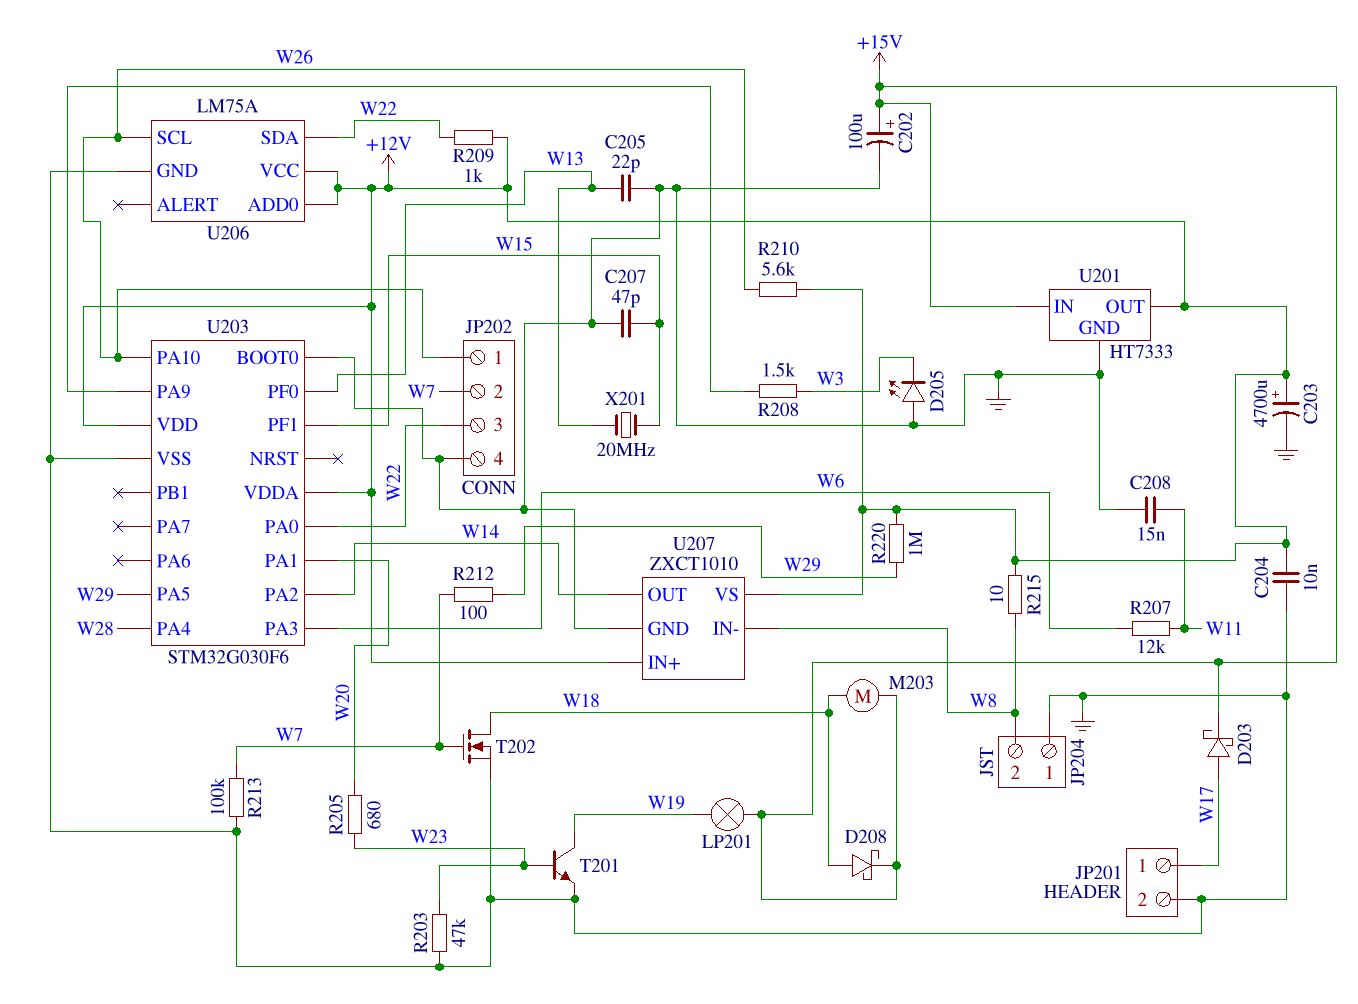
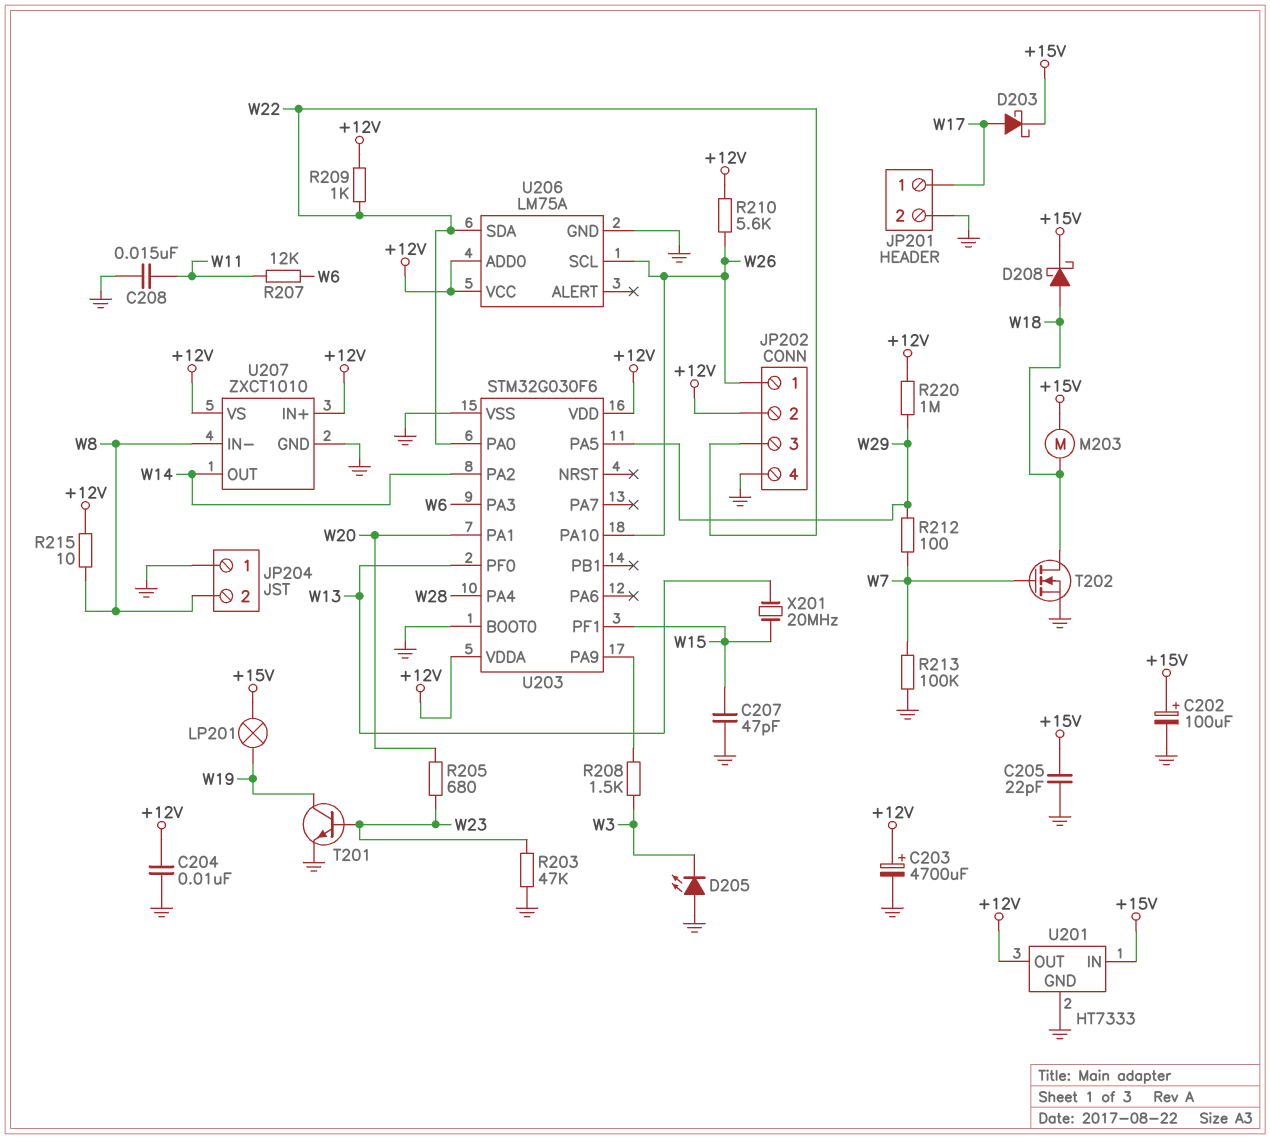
C205: 22pF (GND, W13) -> 22pF (+15V, GND)
JP202 pin 2: W7 -> +12V

